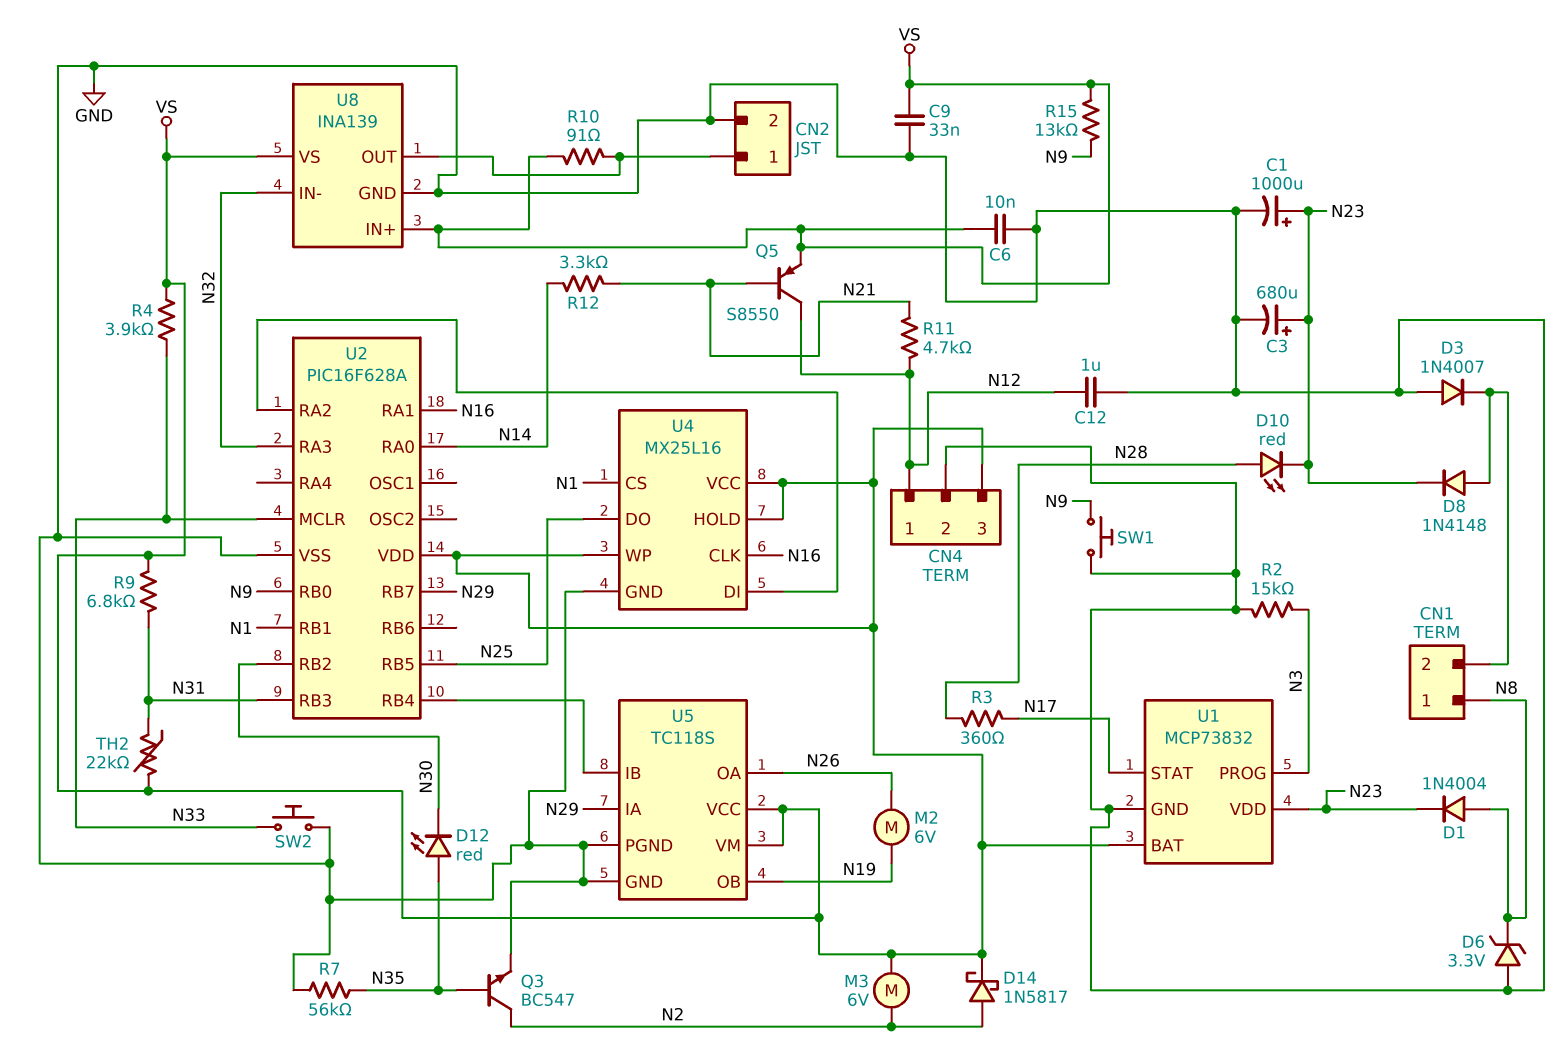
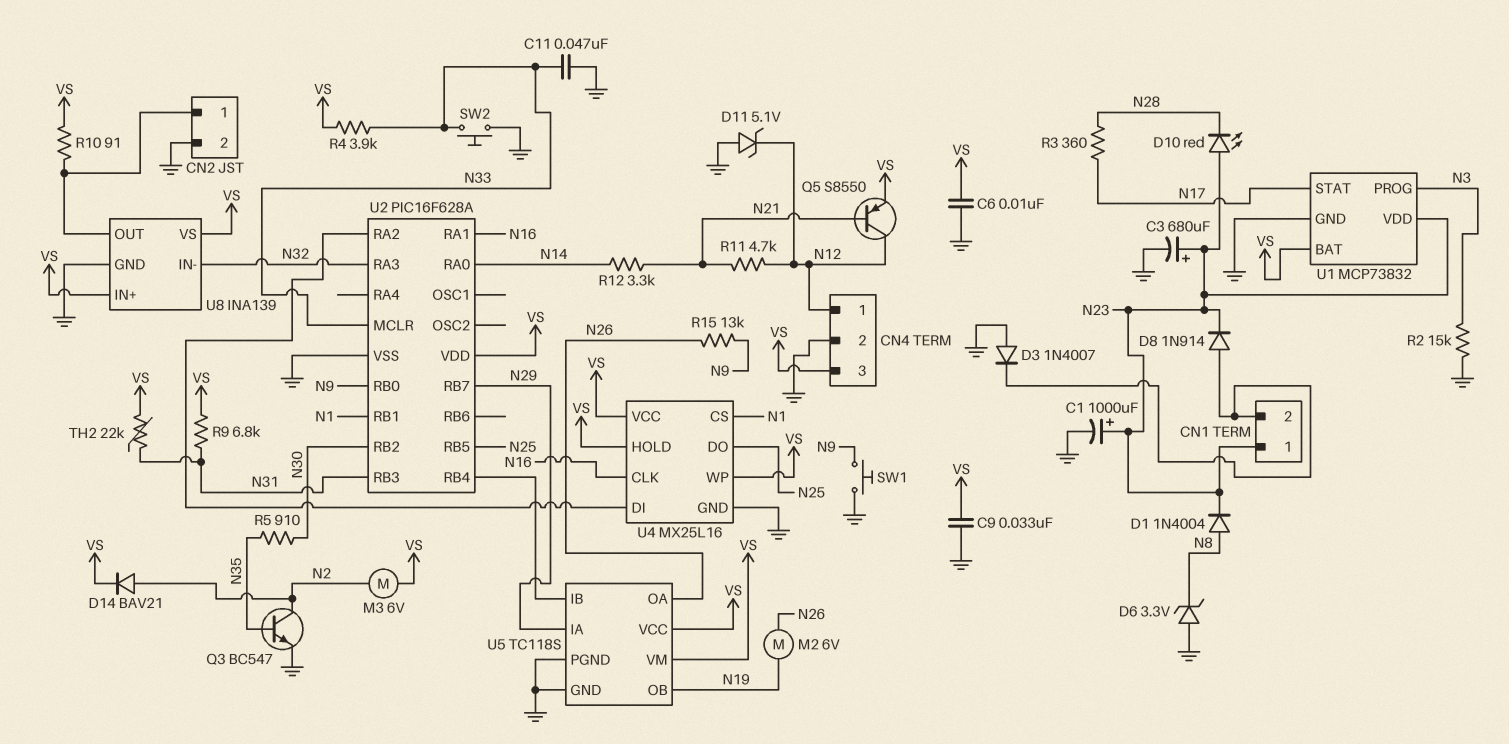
C11: none -> 47nF (GND, N33)
C12: 1uF (GND, N12) -> none
CN1 pin 1: N8 -> N23
D8: diode 1N4148 (A CN1/2, K N23) -> diode 1N914 (A CN1/2, K N23)
D10: LED red (A N28, K N23) -> LED red (A N23, K N28)
D11: none -> zener 5.1V (A GND, K N12)
D12: LED red (A N35, K N30) -> none
D14: schottky 1N5817 (A N2, K VS) -> diode BAV21 (A N2, K VS)
R5: none -> 910 (N30, N35)
R7: 56k (GND, N35) -> none
R15: 13k (N9, VS) -> 13k (N9, N26)

